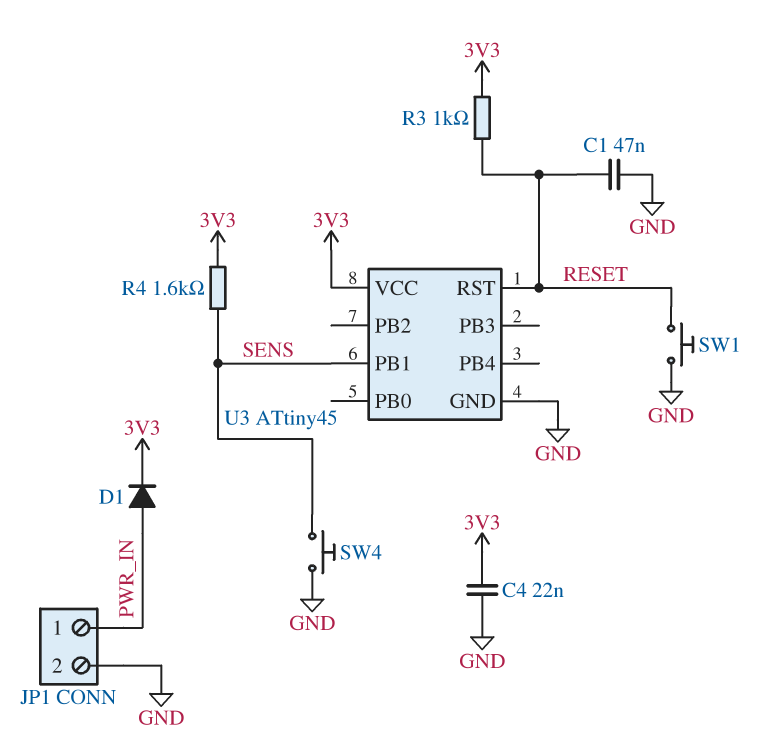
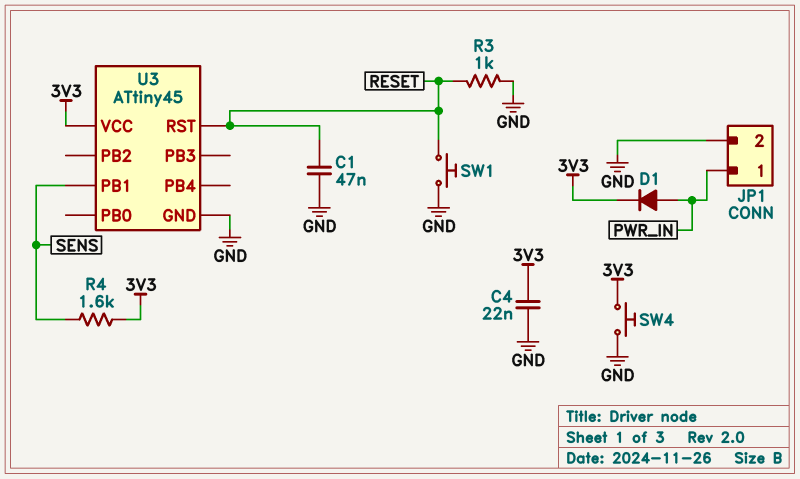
R3: 1k (3V3, RESET) -> 1k (GND, RESET)
SW4: button (GND, SENS) -> button (3V3, GND)

